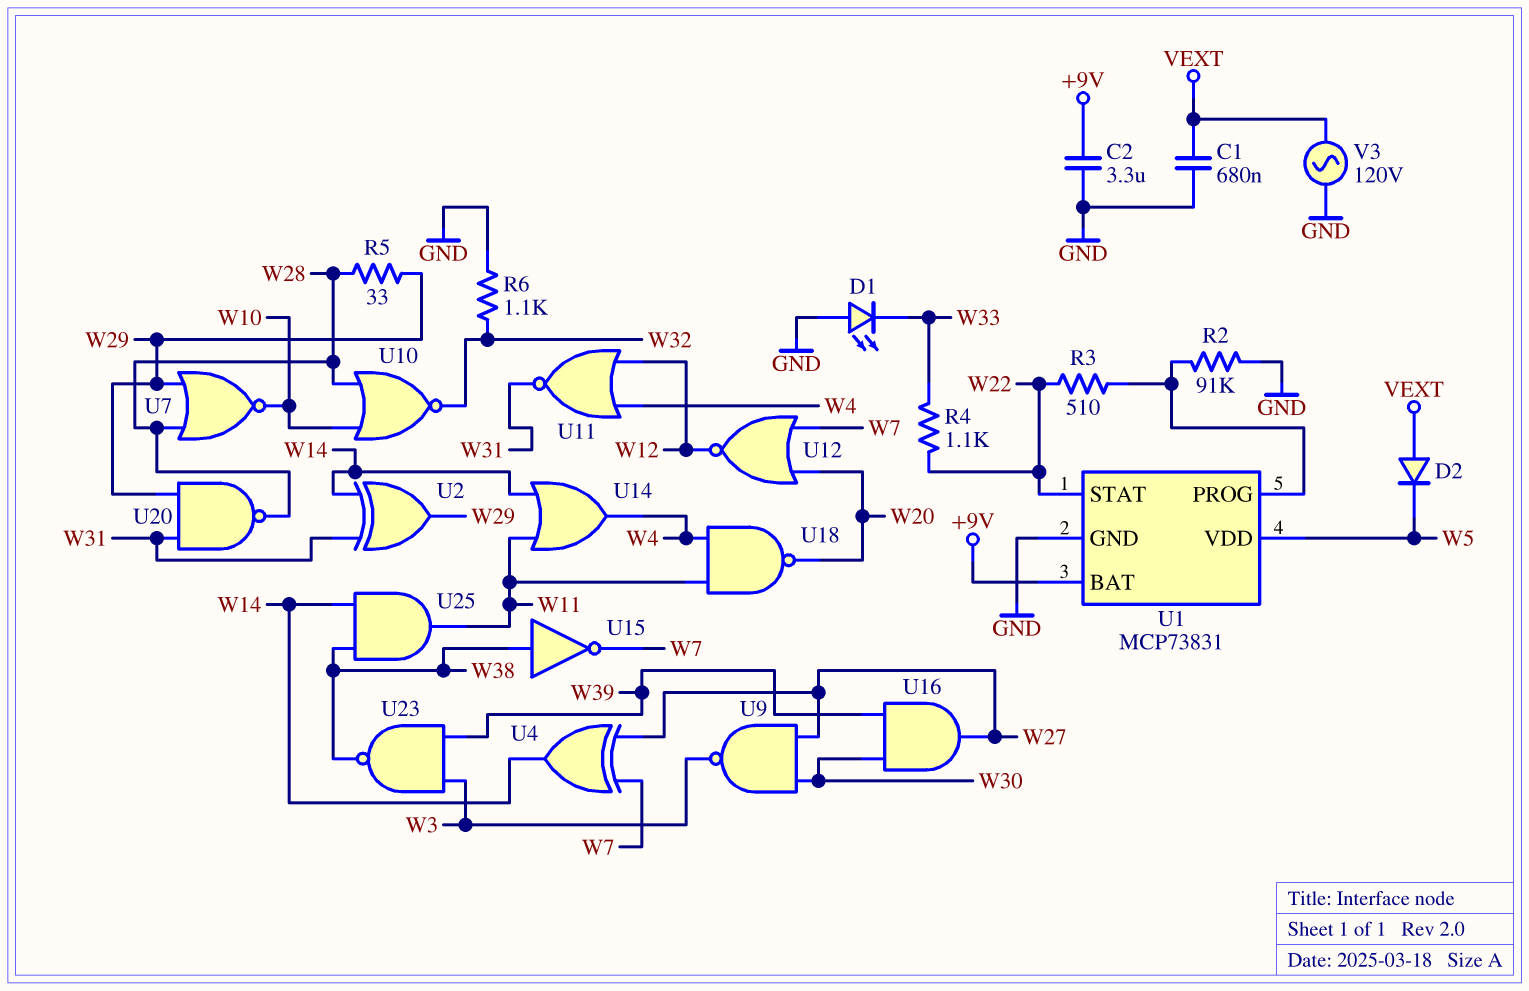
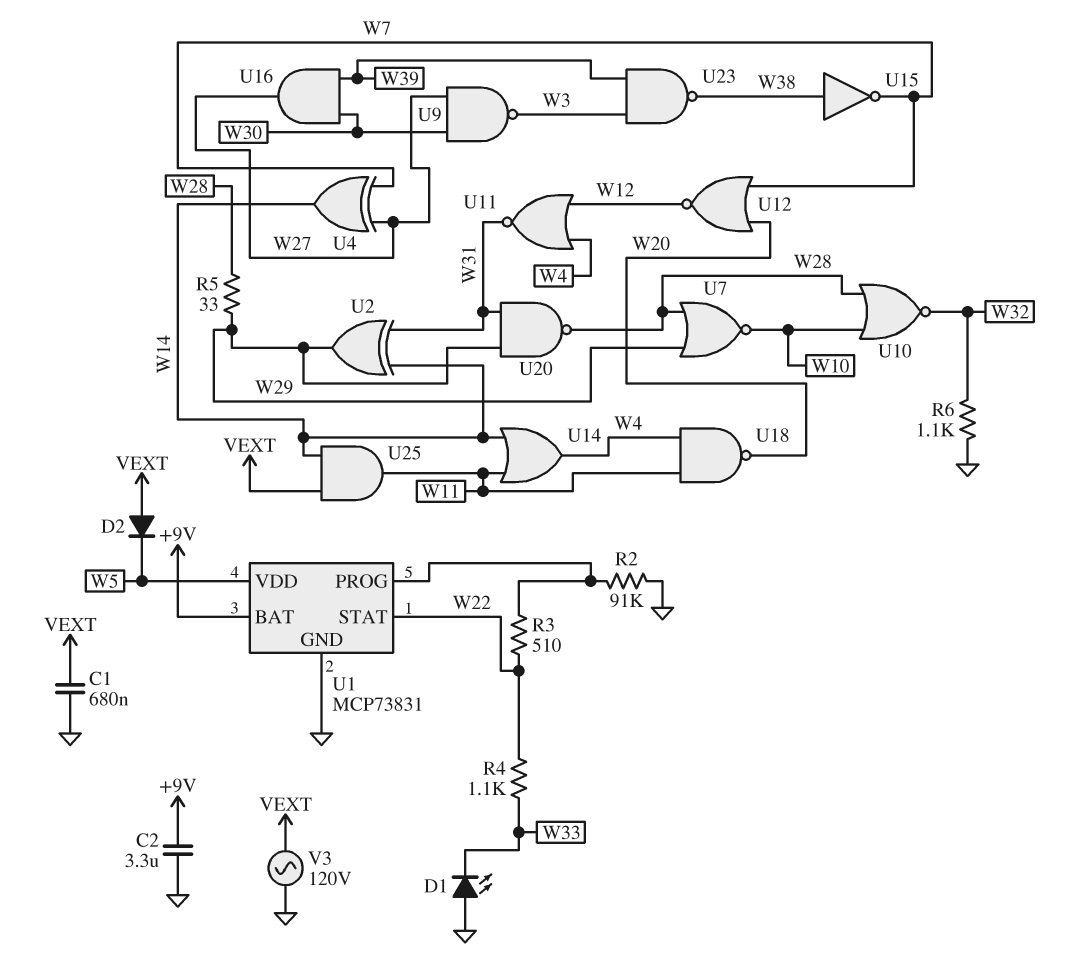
U25: AND (in W14, in W38, out W11) -> AND (in VEXT, in W14, out W11)

